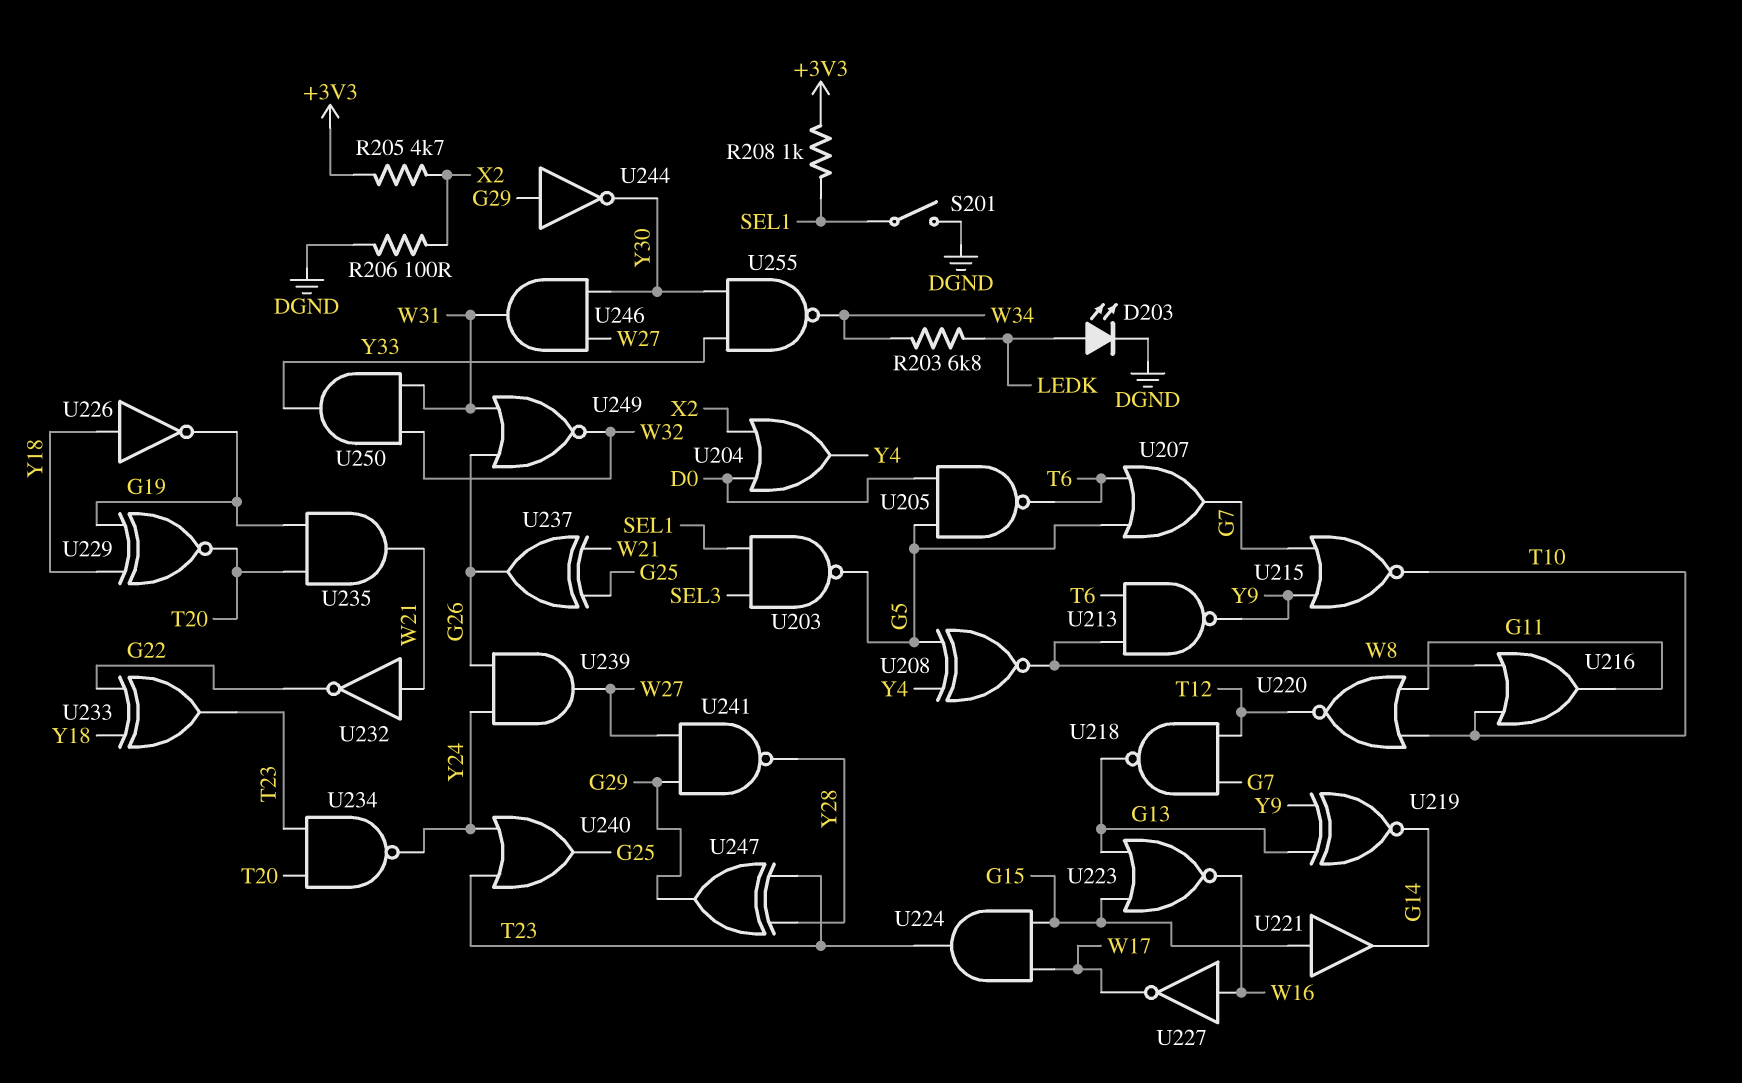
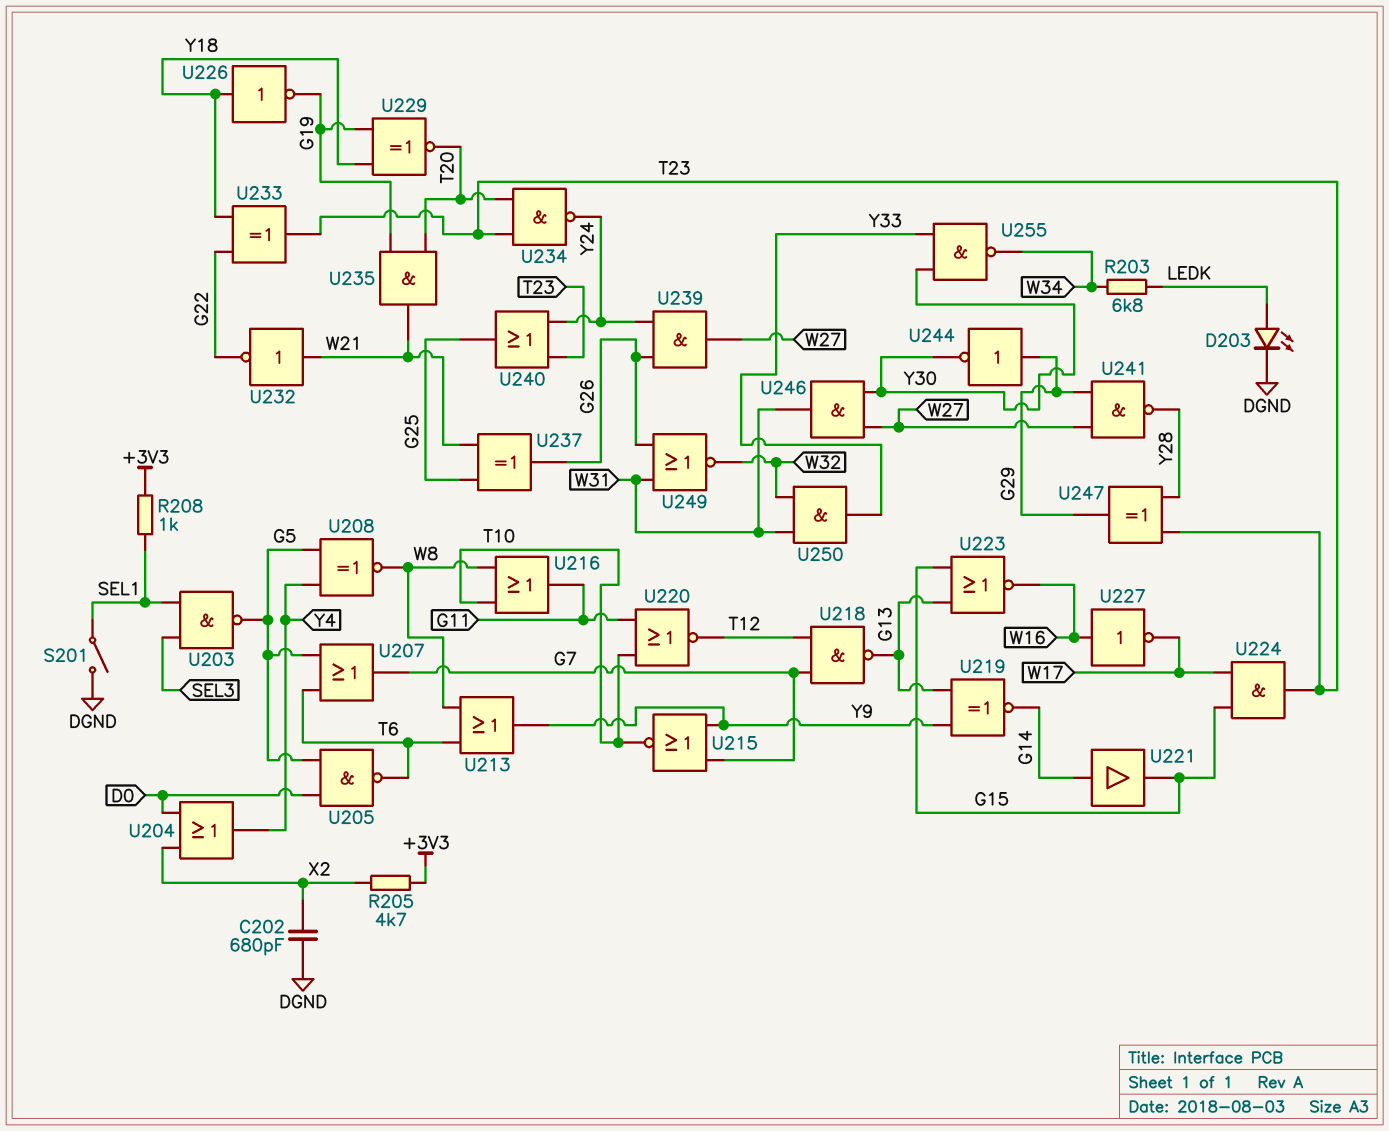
C202: none -> 680pF (DGND, X2)
R206: 100 (DGND, X2) -> none
U213: NAND (in T6, in W8, out Y9) -> OR (in T6, in W8, out Y9)
U221: buffer (in G15, out G14) -> buffer (in G14, out G15)

